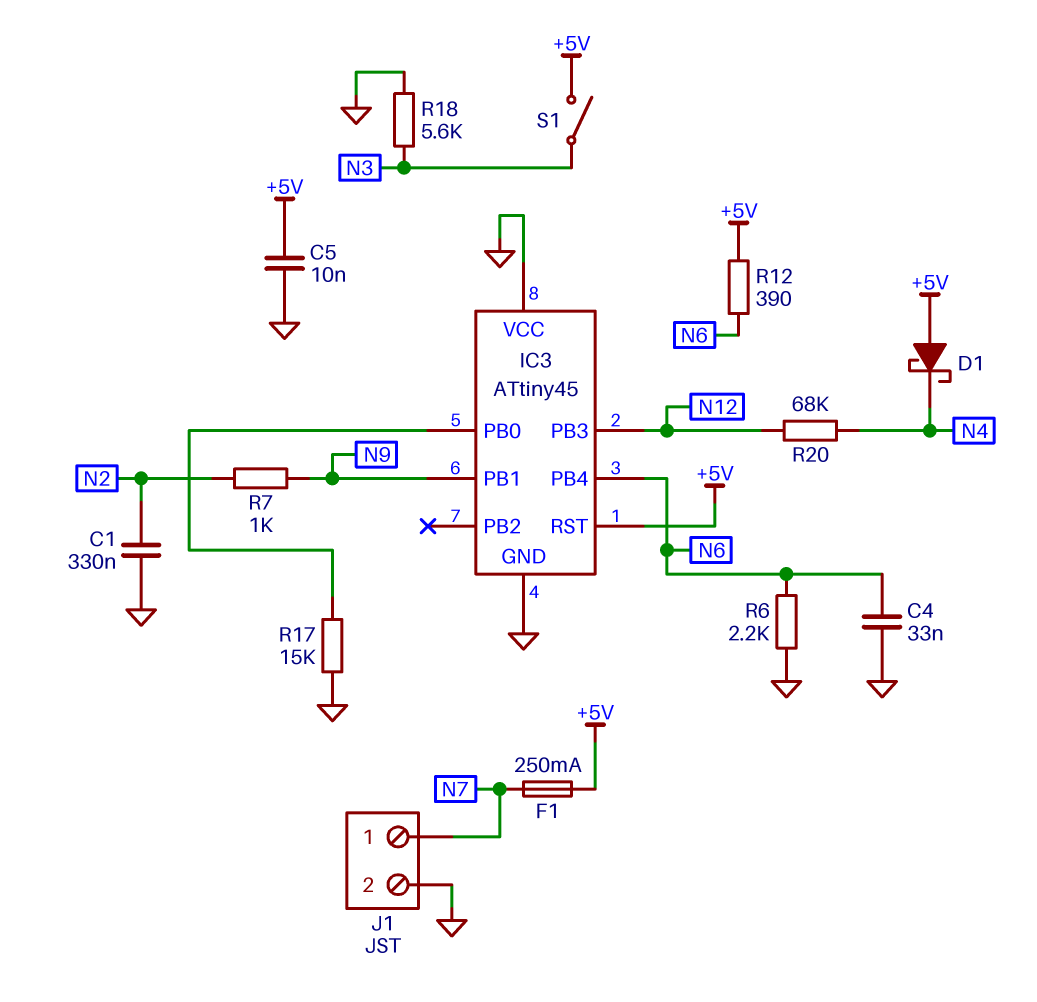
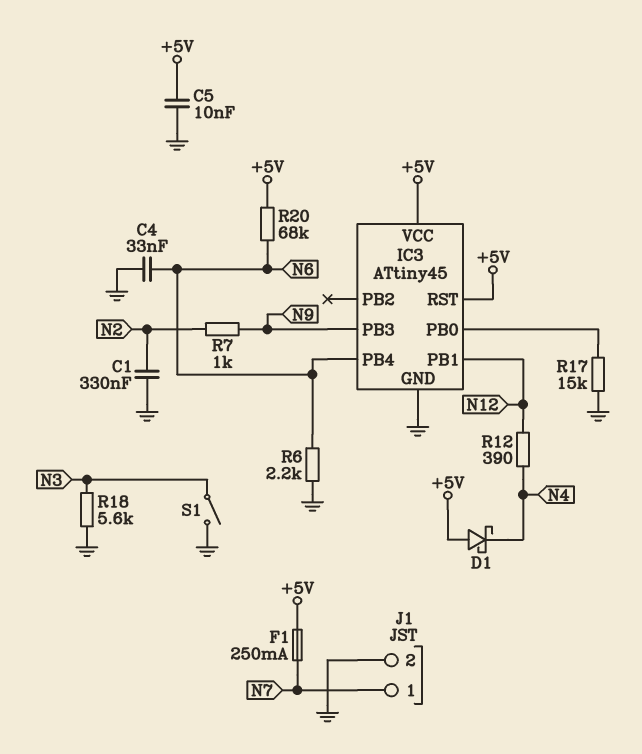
IC3 pin PB1: N9 -> N12
IC3 pin PB3: N12 -> N9
IC3 pin VCC: GND -> +5V
R12: 390 (+5V, N6) -> 390 (N4, N12)
R20: 68k (N4, N12) -> 68k (+5V, N6)
S1: switch (+5V, N3) -> switch (GND, N3)

